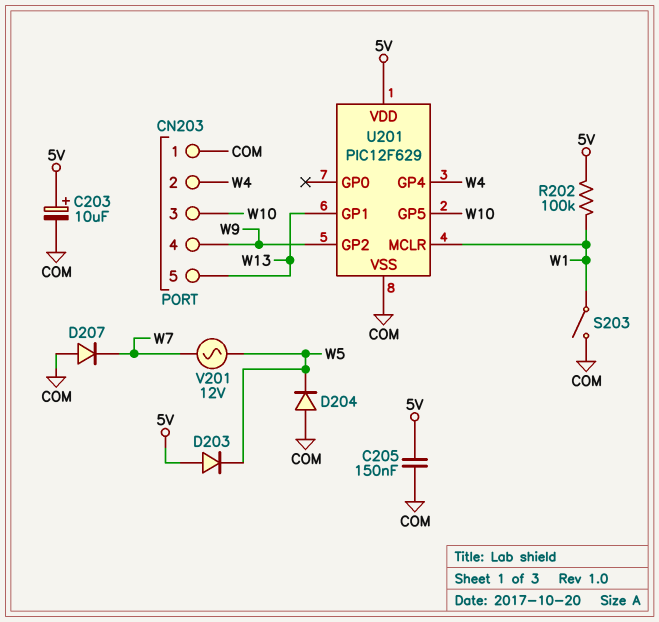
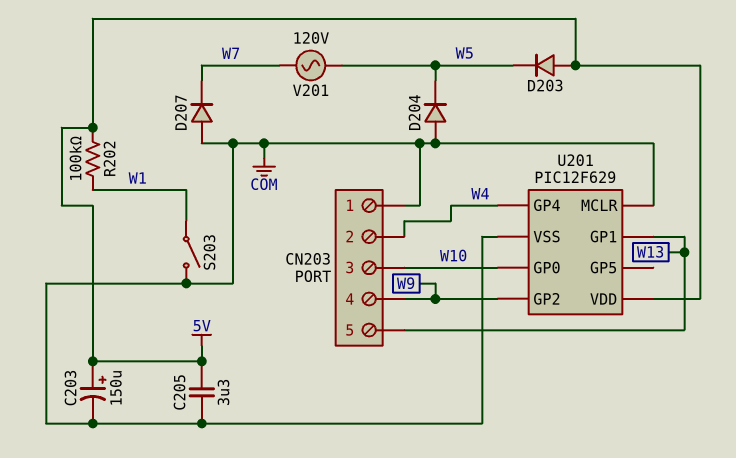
C203: 10uF (plus 5V, minus COM) -> 150uF (plus 5V, minus COM)
C205: 150nF (5V, COM) -> 3.3uF (5V, COM)
U201 pin GP0: none -> W10
U201 pin GP5: W10 -> none
U201 pin MCLR: W1 -> COM
V201: AC 12V (W5, W7) -> AC 120V (W5, W7)

